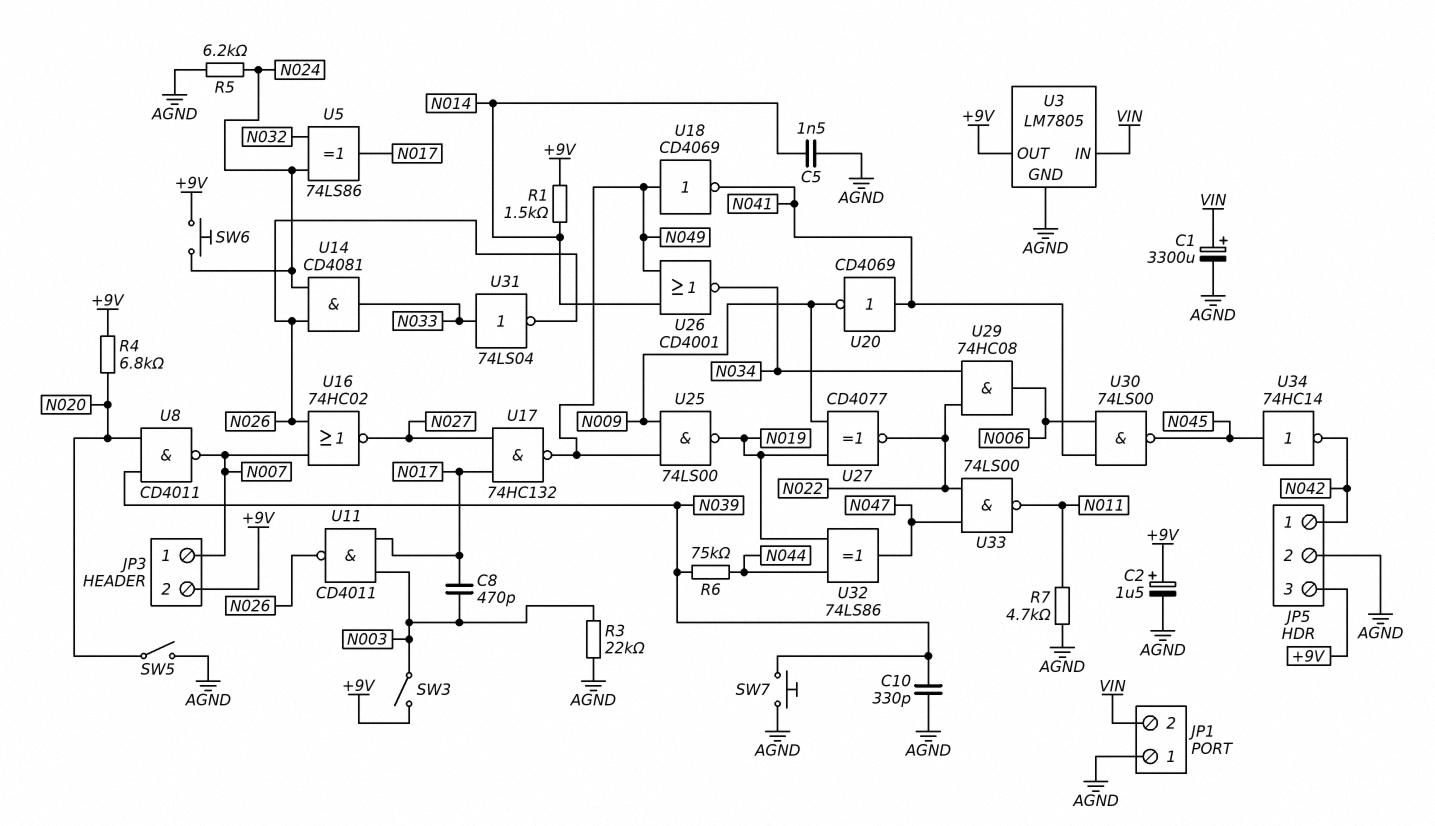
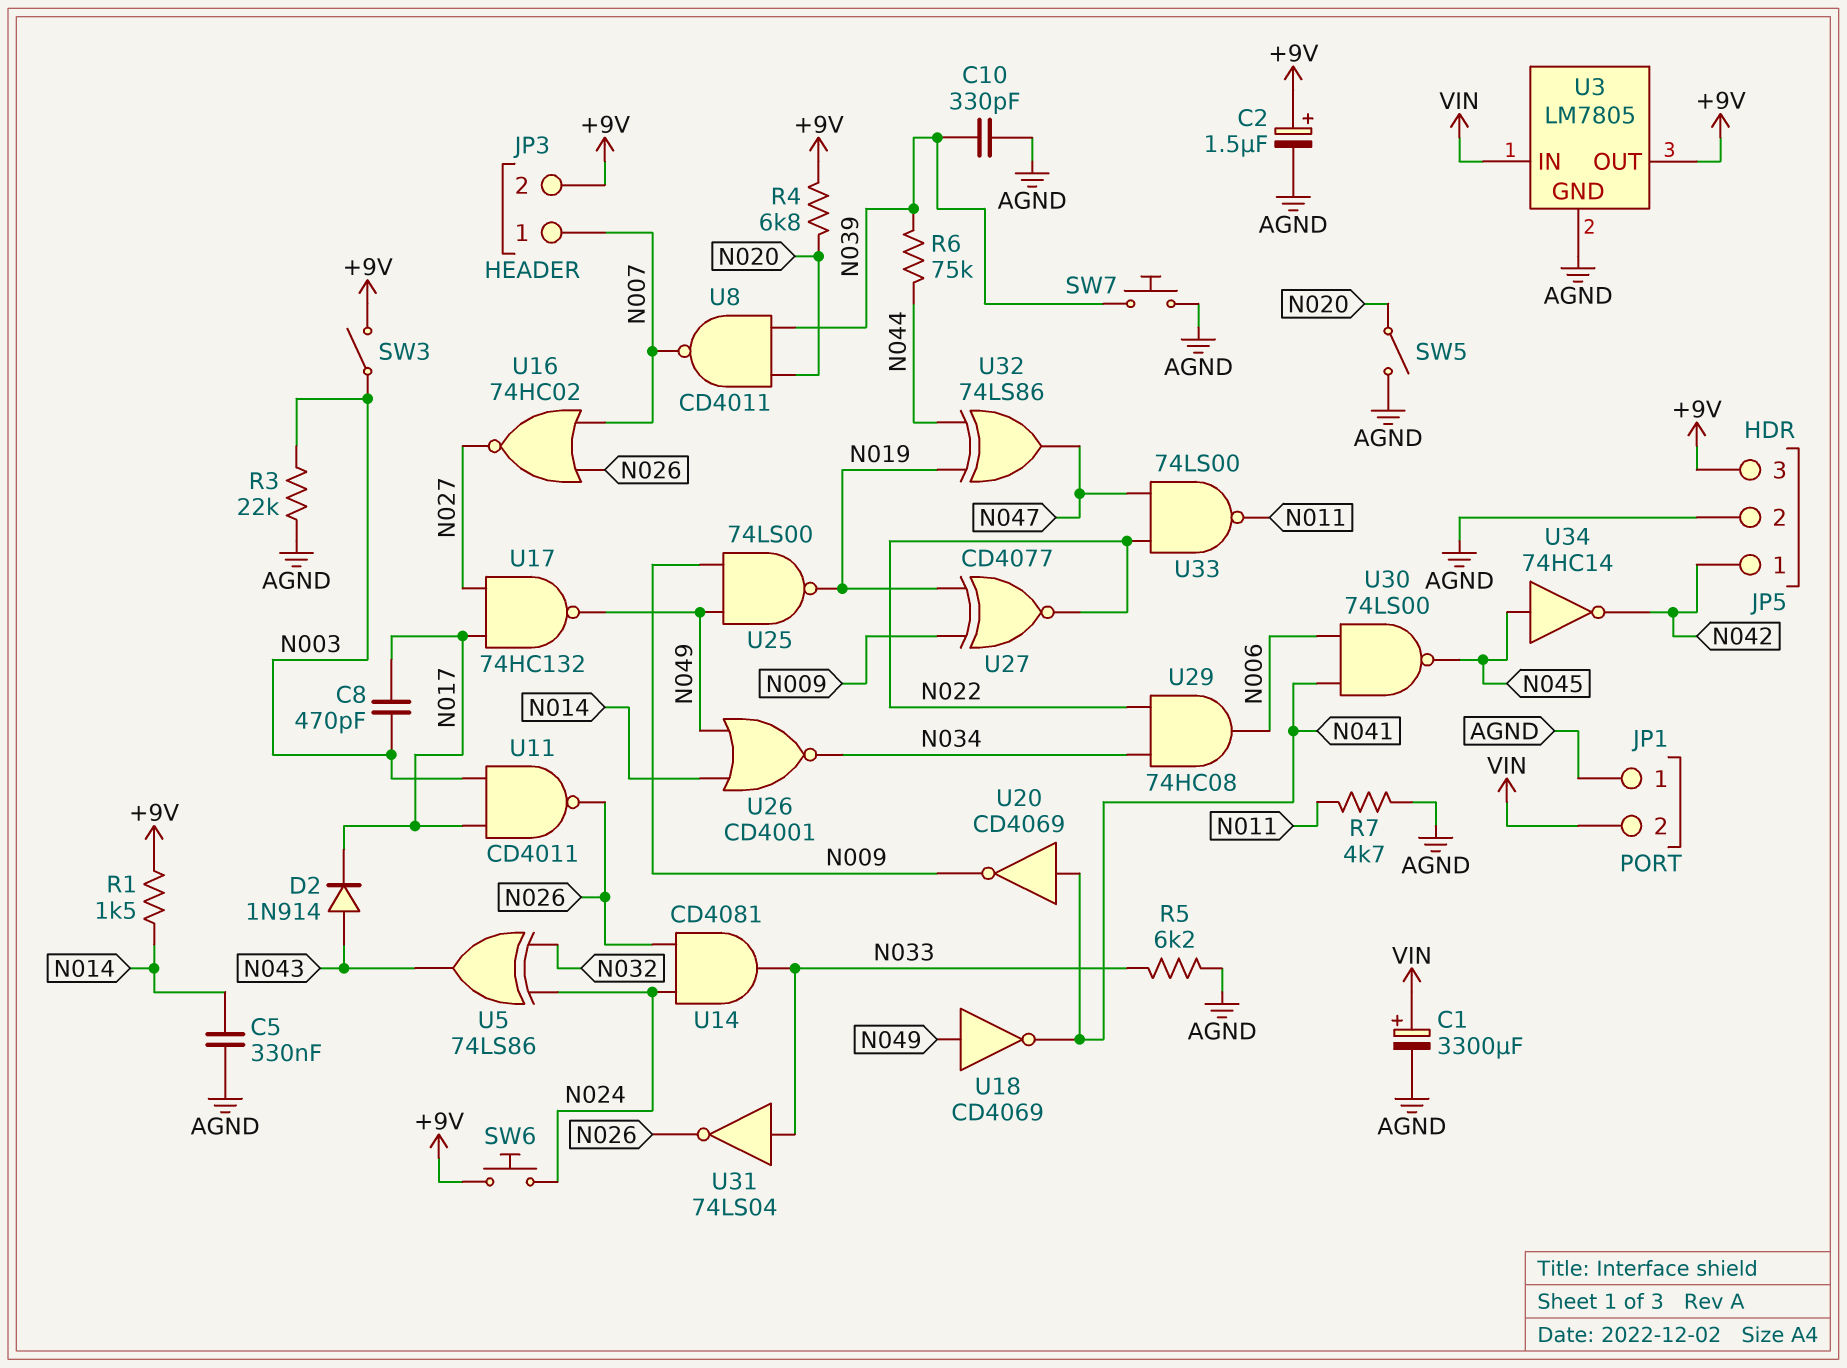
C5: 1.5nF (AGND, N014) -> 330nF (AGND, N014)
D2: none -> diode 1N914 (A N043, K N017)
R5: 6.2k (AGND, N024) -> 6.2k (AGND, N033)
U5: XOR 74LS86 (in N024, in N032, out N017) -> XOR 74LS86 (in N024, in N032, out N043)

